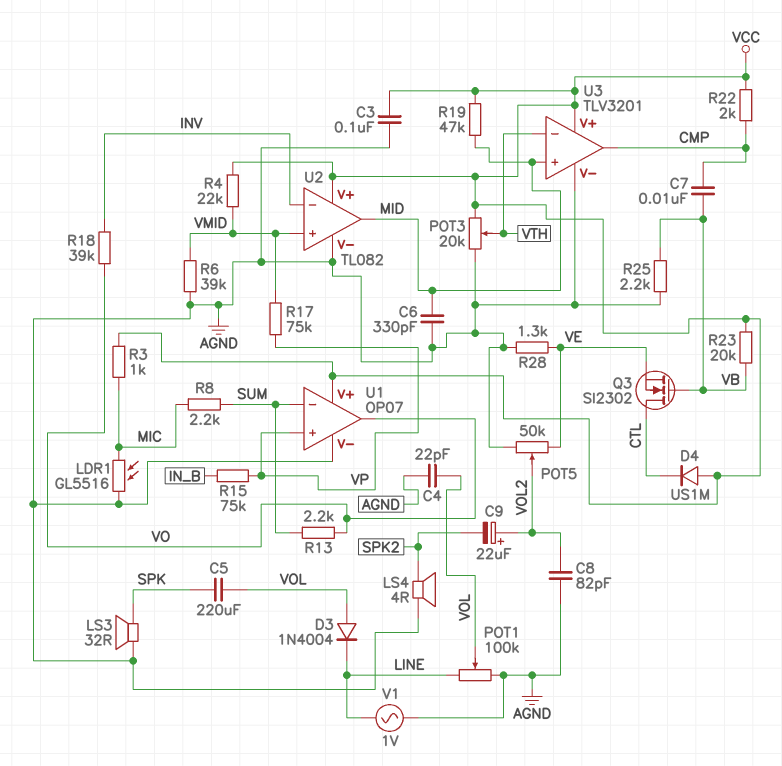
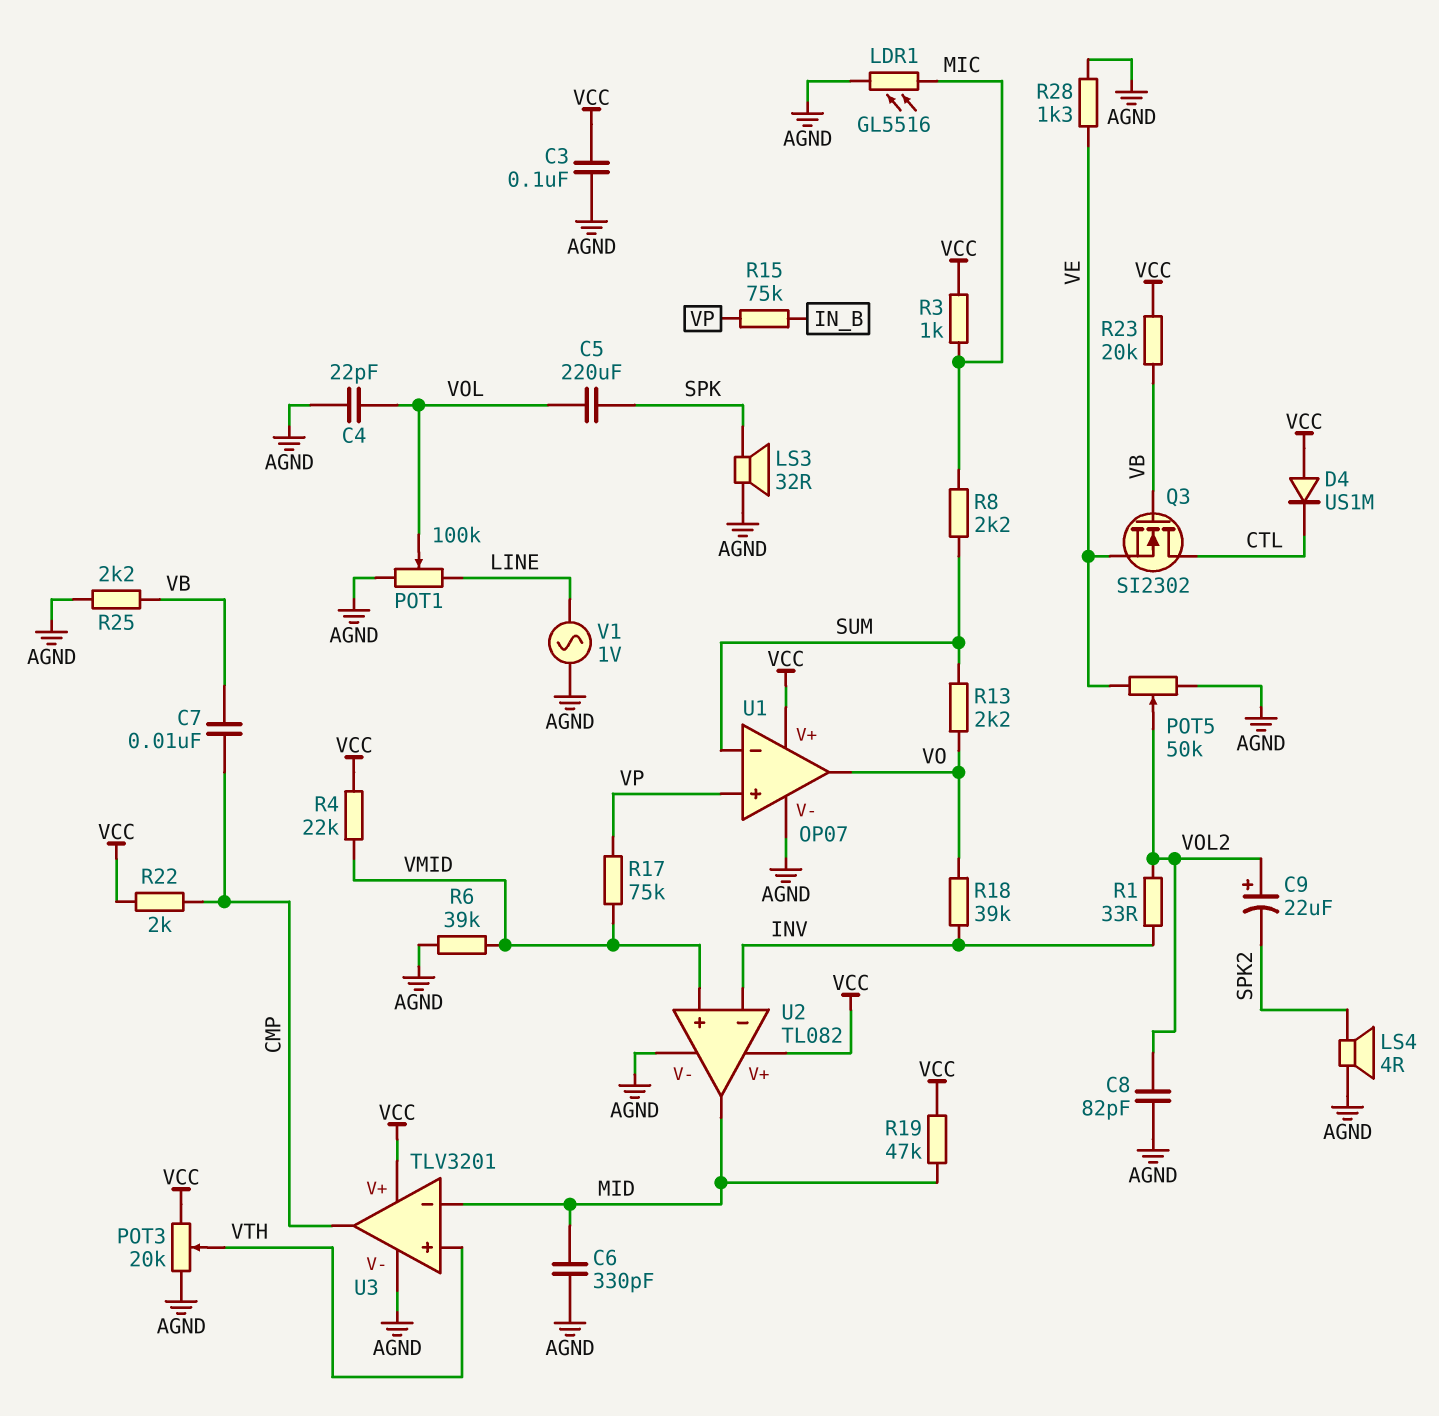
D3: diode 1N4004 (A VOL, K LINE) -> none
R1: none -> 33 (INV, VOL2)
U3 pin in+: MID -> VTH
U3 pin in-: VTH -> MID

